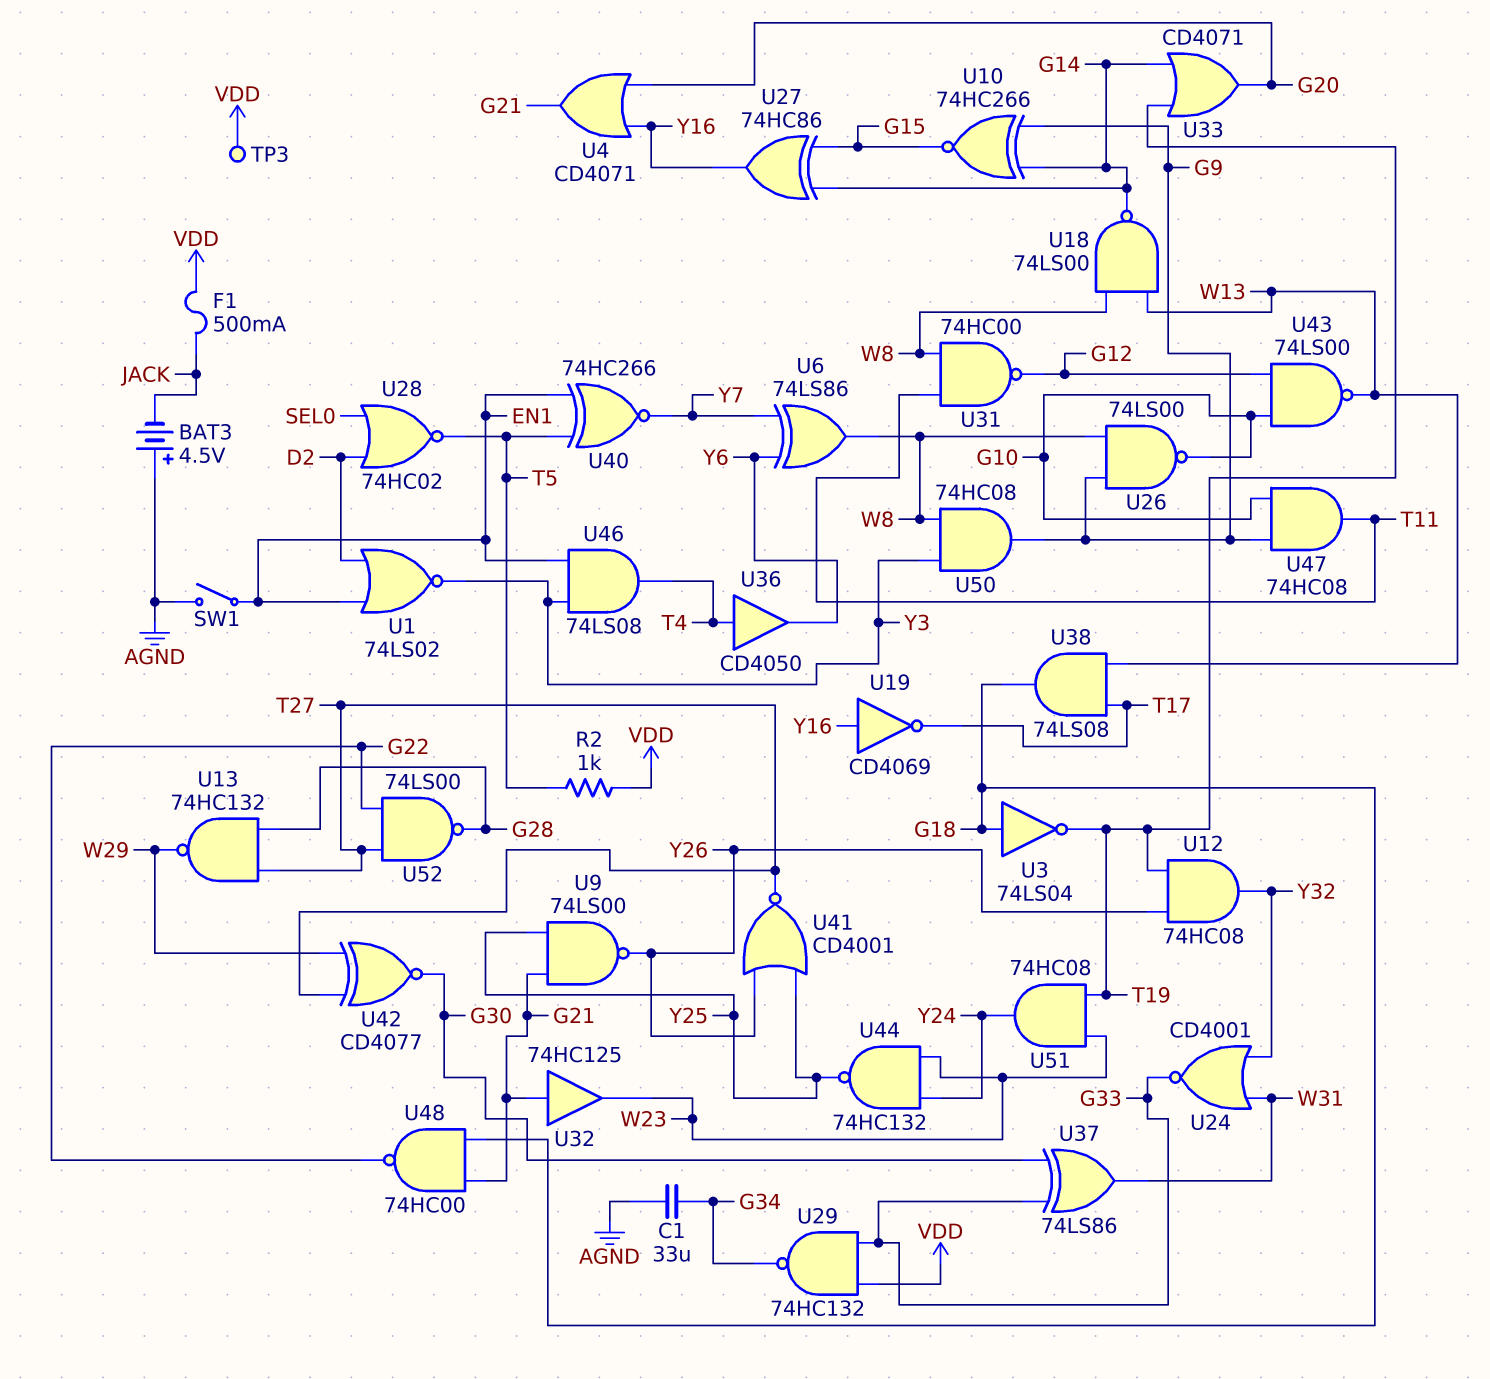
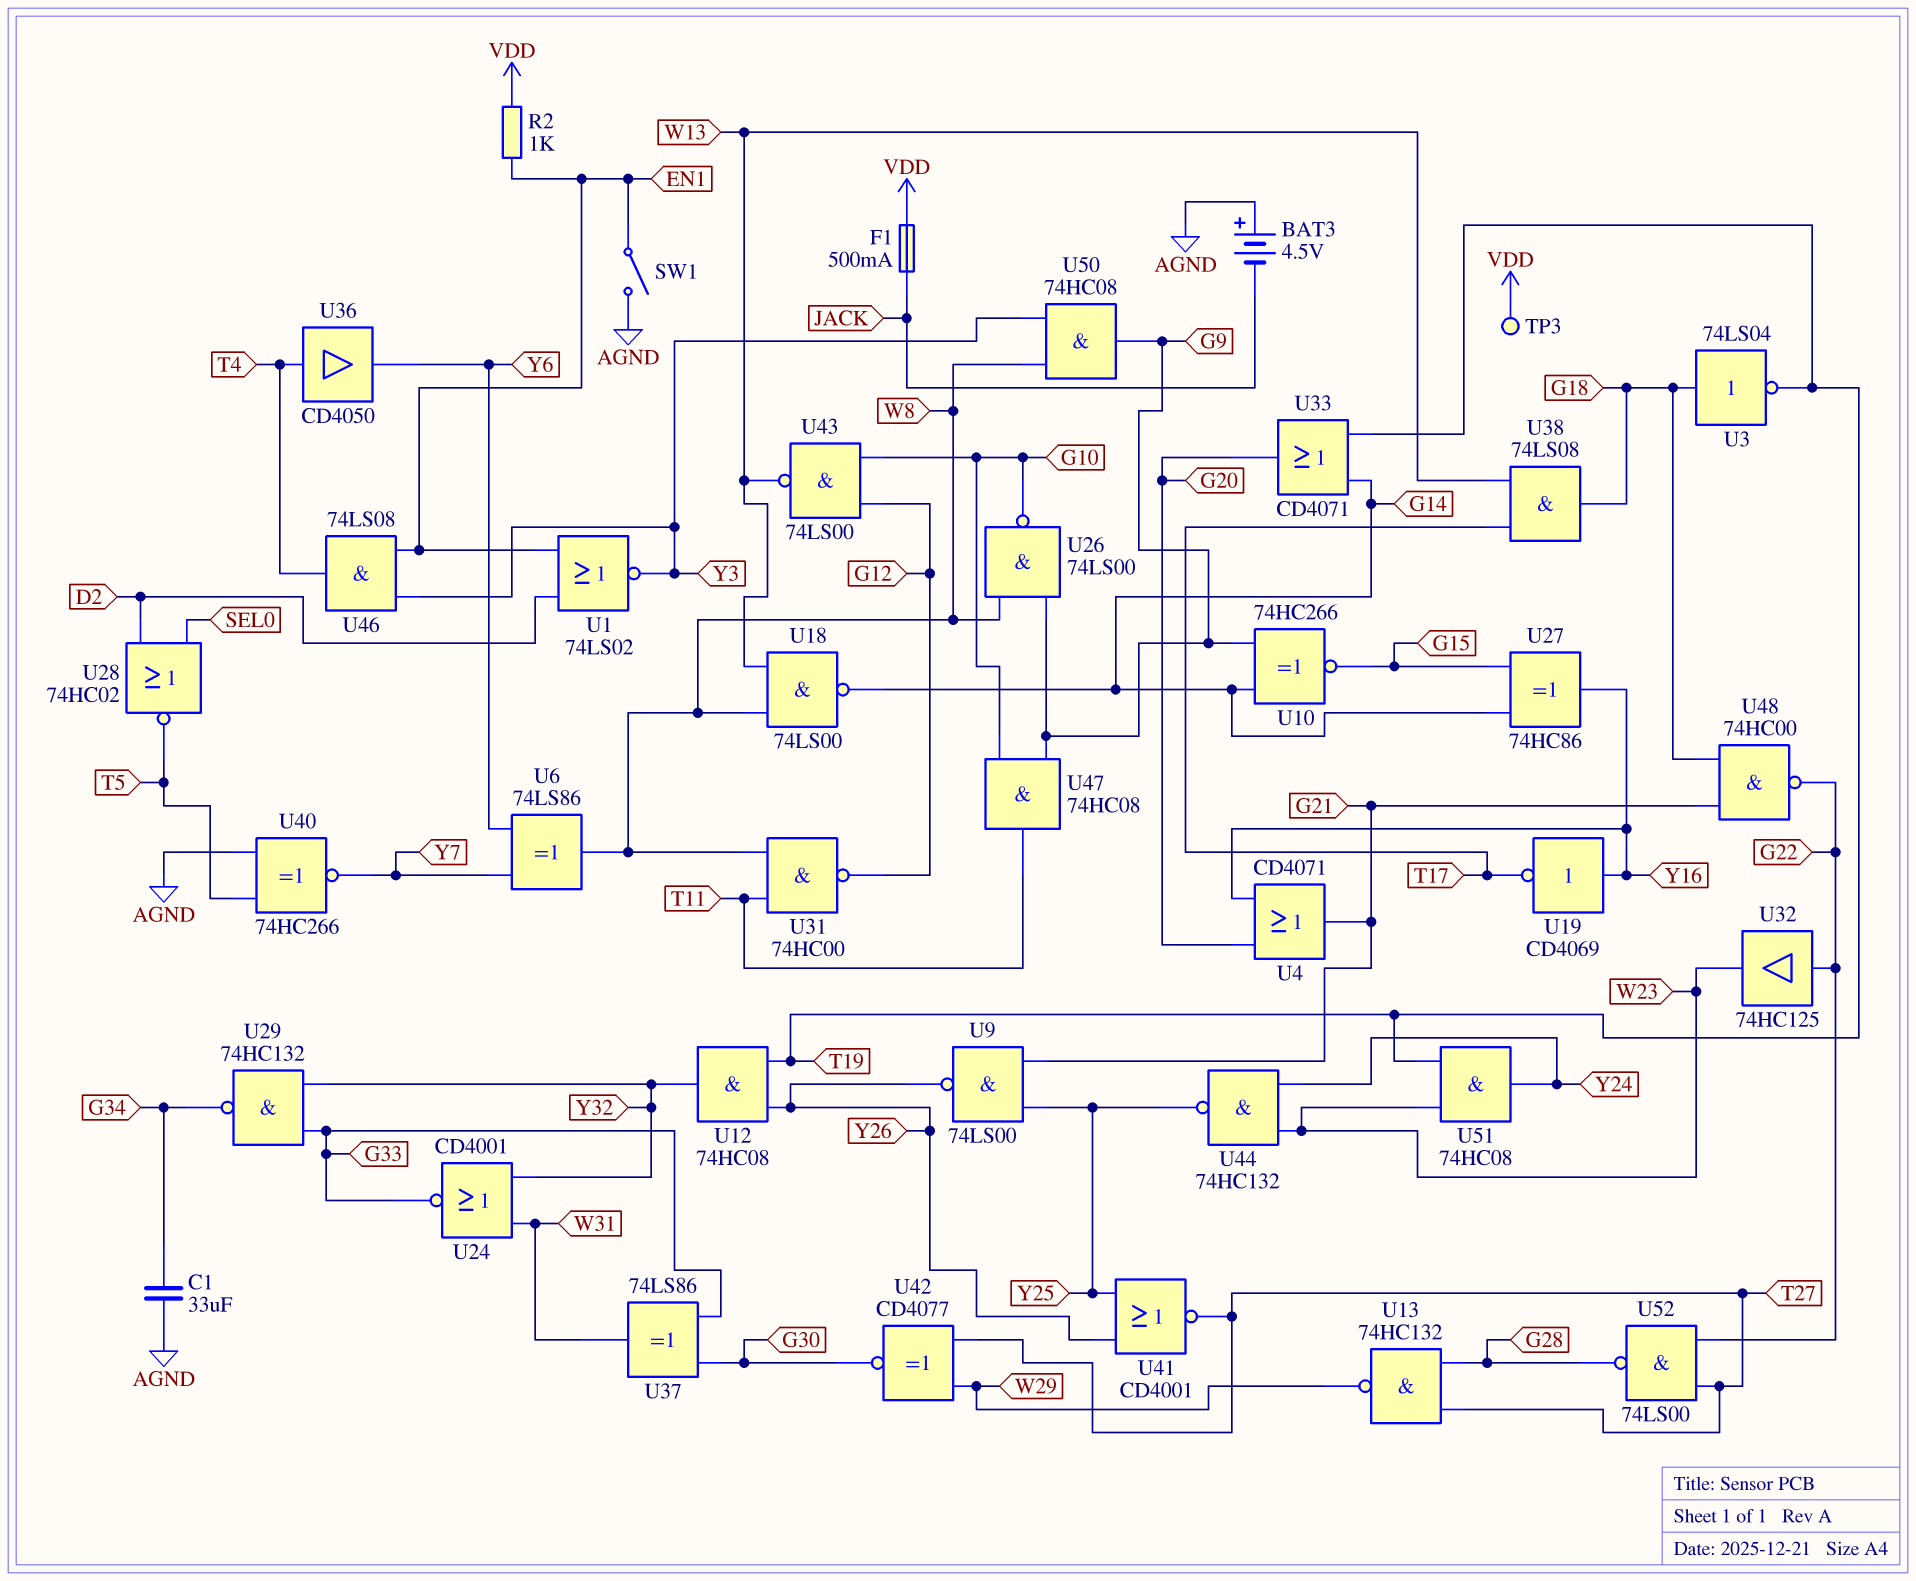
R2: 1k (T5, VDD) -> 1k (EN1, VDD)
U29: NAND 74HC132 (in G33, in VDD, out G34) -> NAND 74HC132 (in G33, in Y32, out G34)
U32: buffer 74HC125 (in G21, out W23) -> buffer 74HC125 (in G22, out W23)
U40: XNOR 74HC266 (in EN1, in T5, out Y7) -> XNOR 74HC266 (in AGND, in T5, out Y7)

